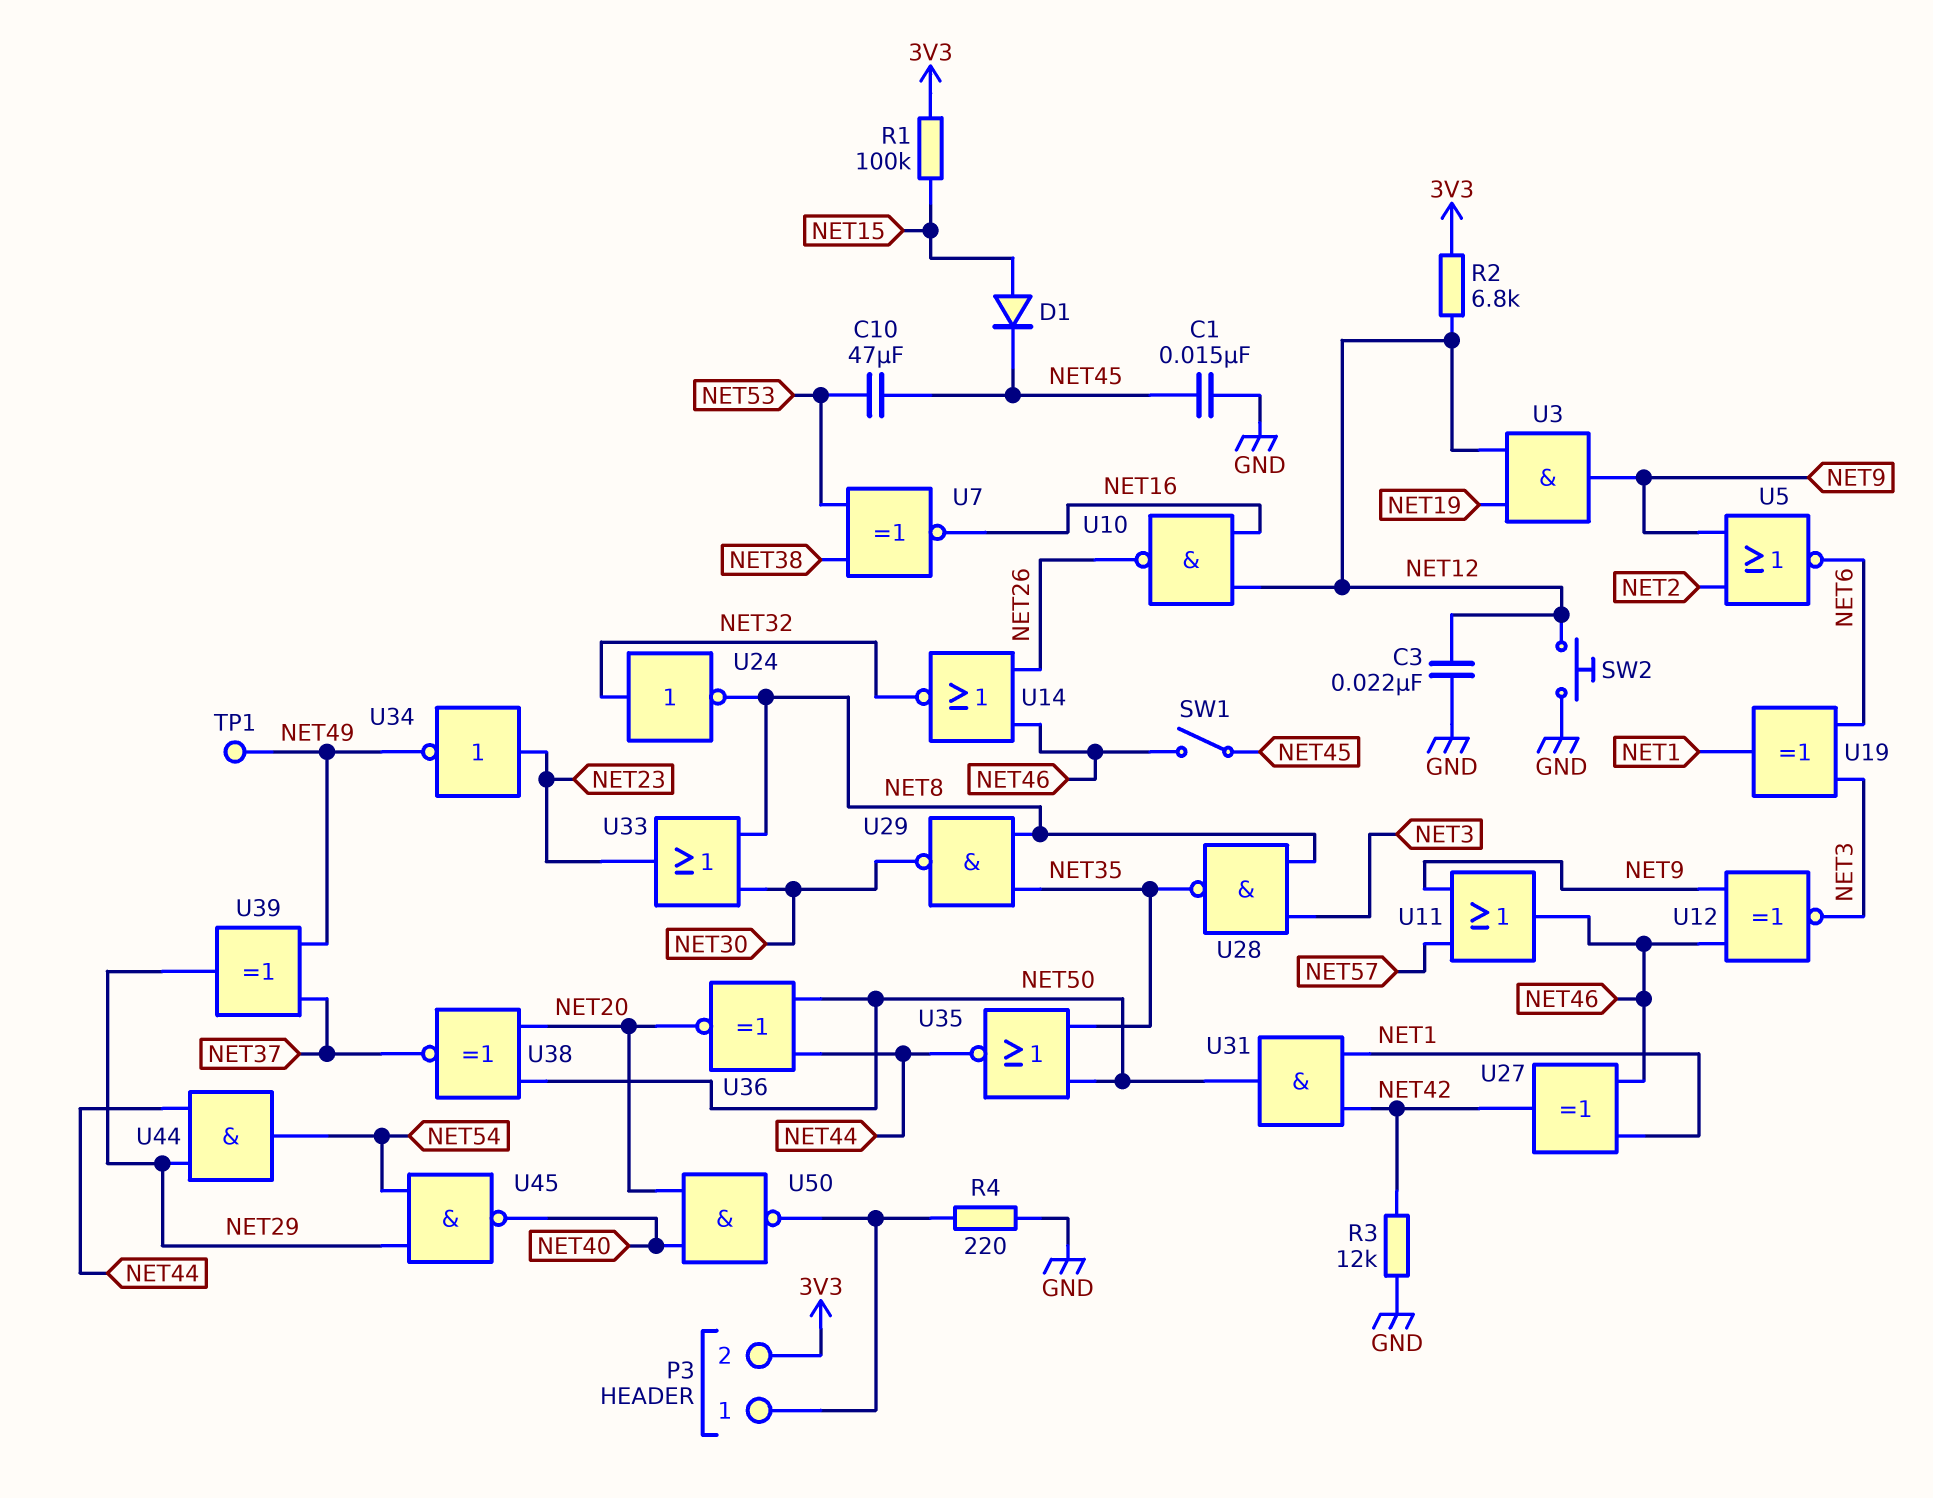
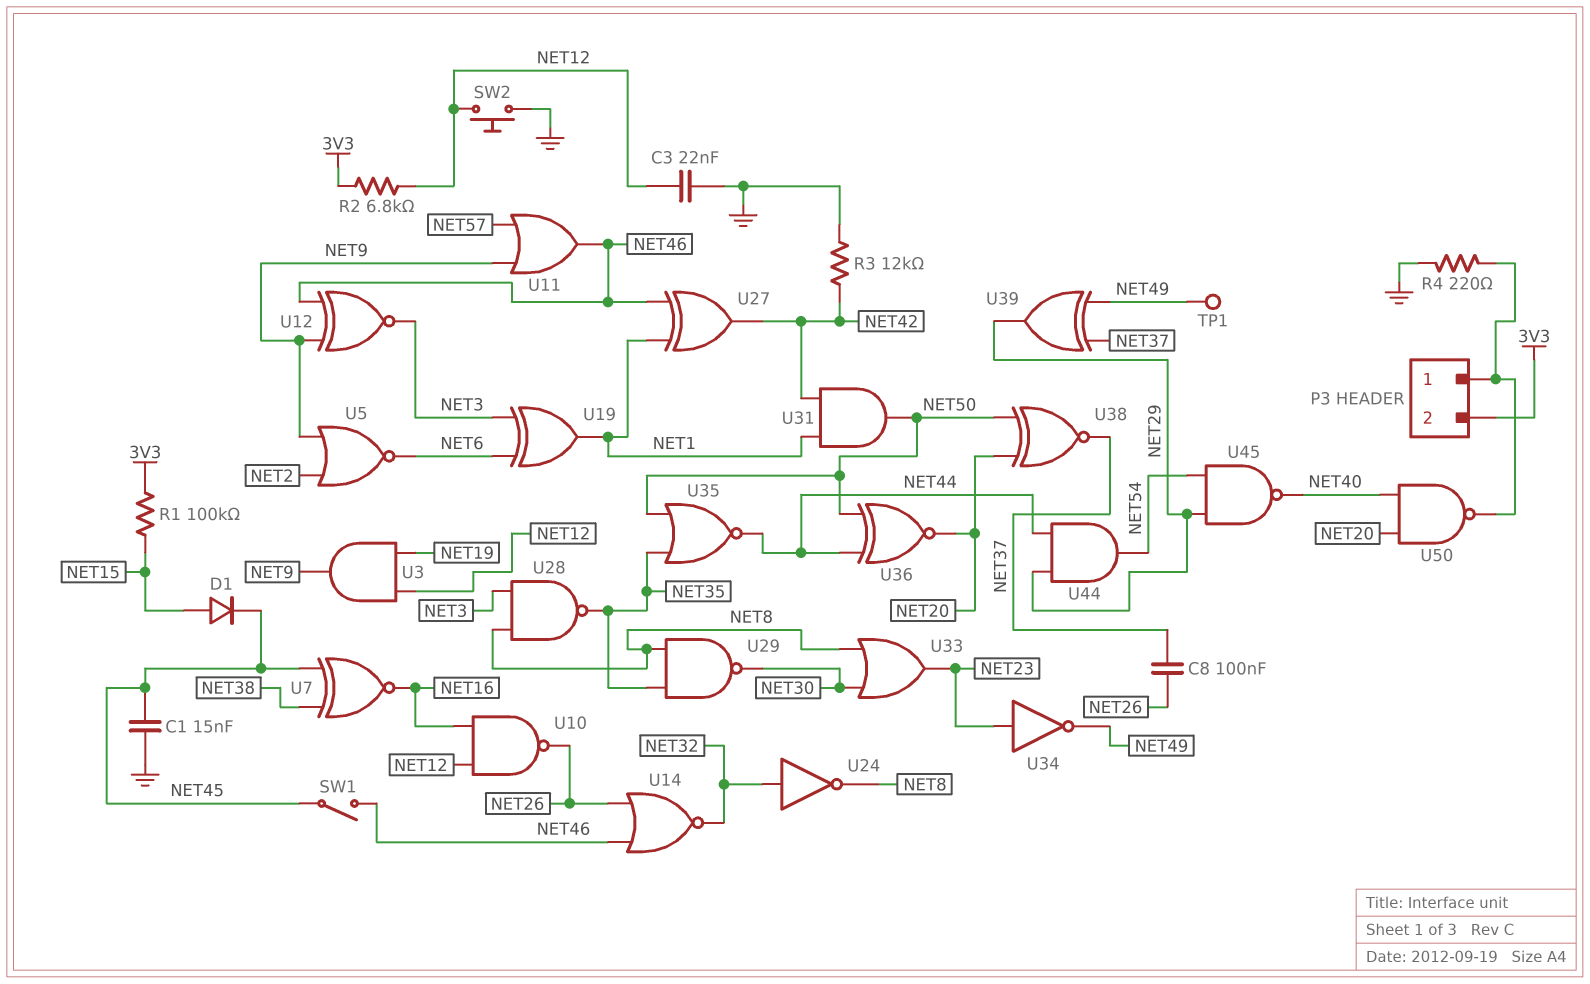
C8: none -> 100nF (NET26, NET37)
C10: 47uF (NET45, NET53) -> none
U7: XNOR (in NET38, in NET53, out NET16) -> XNOR (in NET38, in NET45, out NET16)

